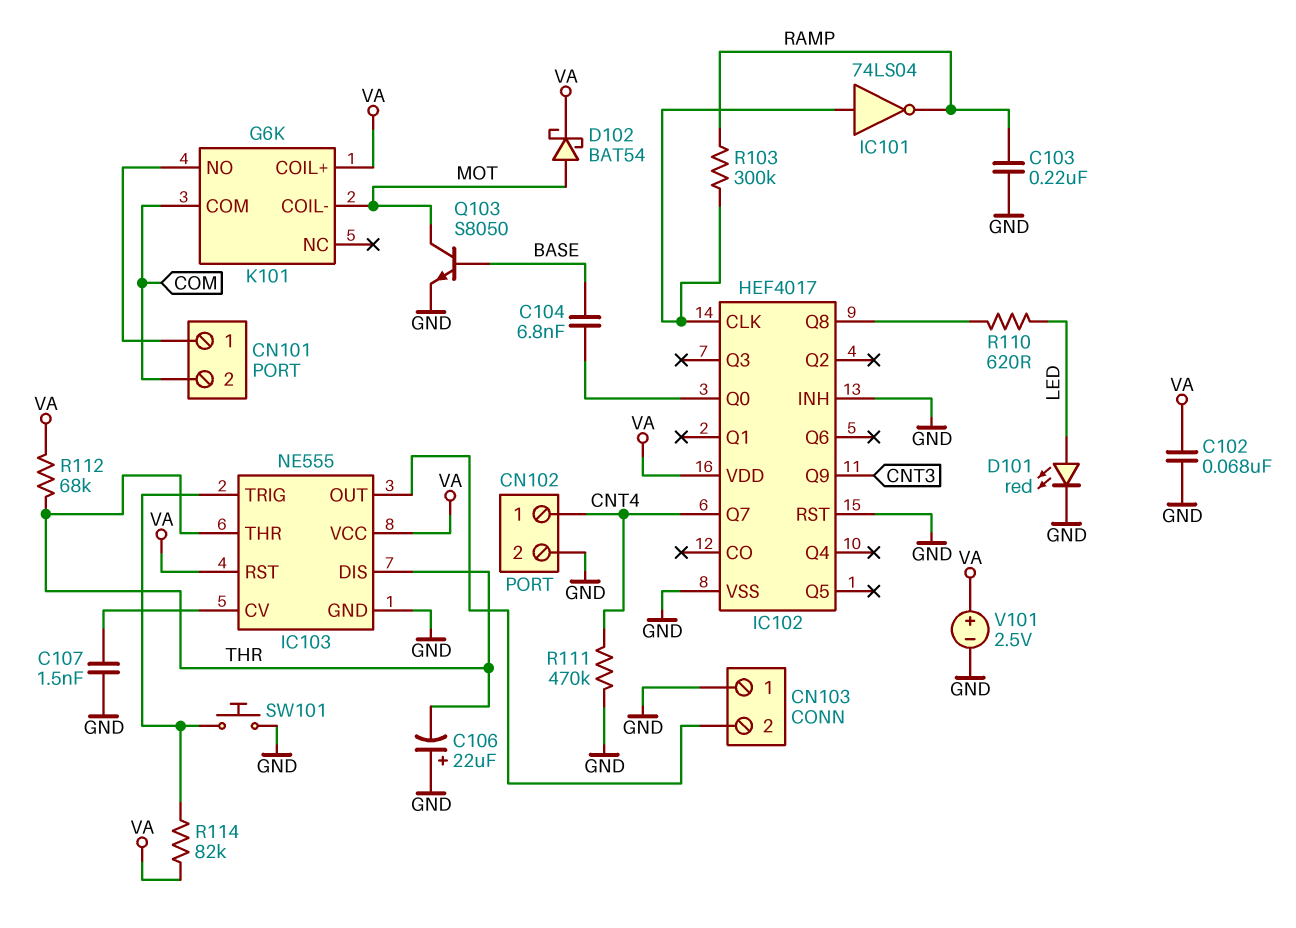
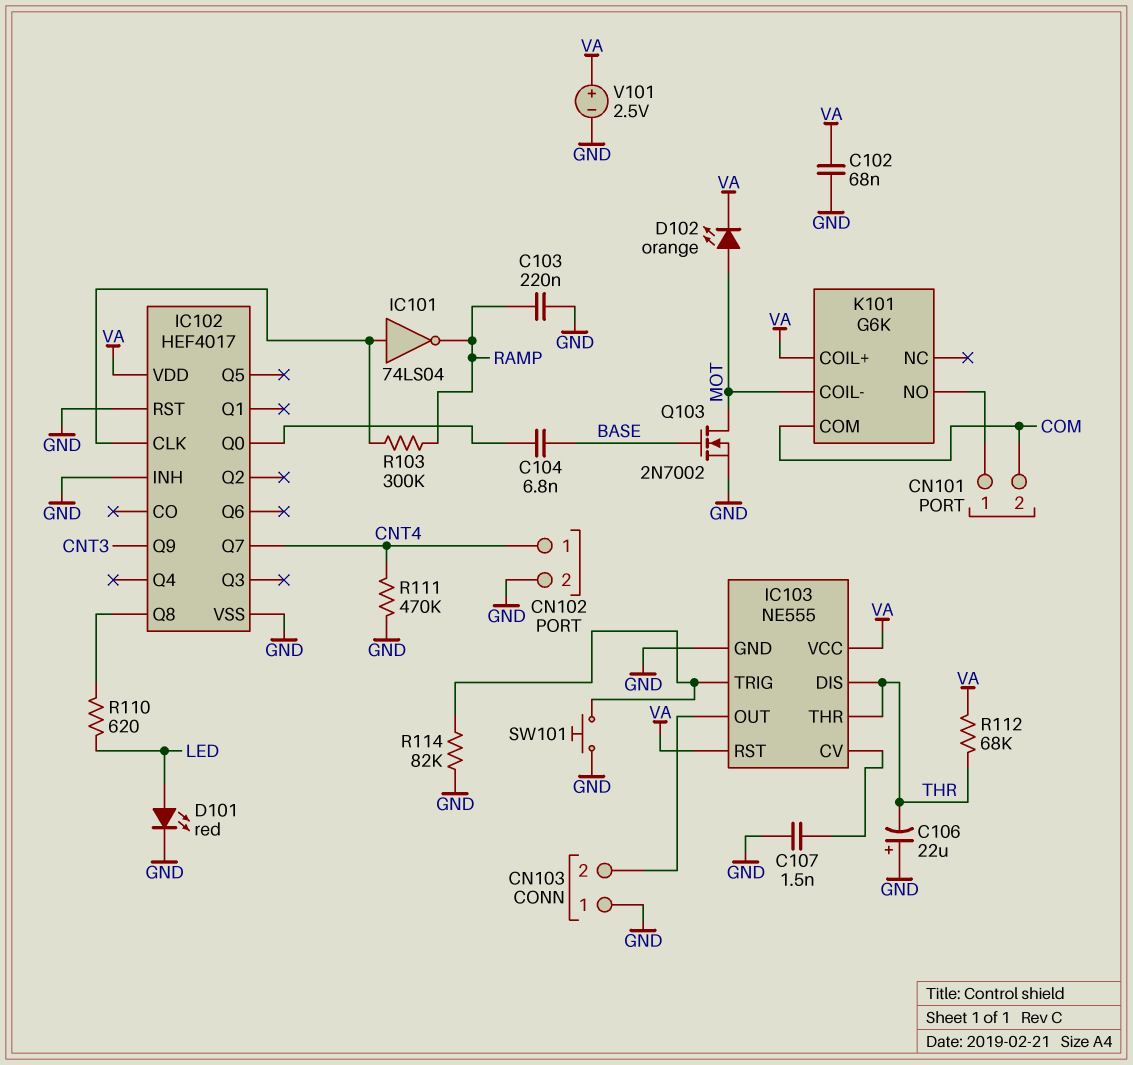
D102: schottky BAT54 (A MOT, K VA) -> LED orange (A MOT, K VA)
Q103: NPN S8050 (B BASE, C MOT, E GND) -> NMOS 2N7002 (G BASE, D MOT, S GND)
R114: 82k (IC103/TRIG, VA) -> 82k (GND, IC103/TRIG)

